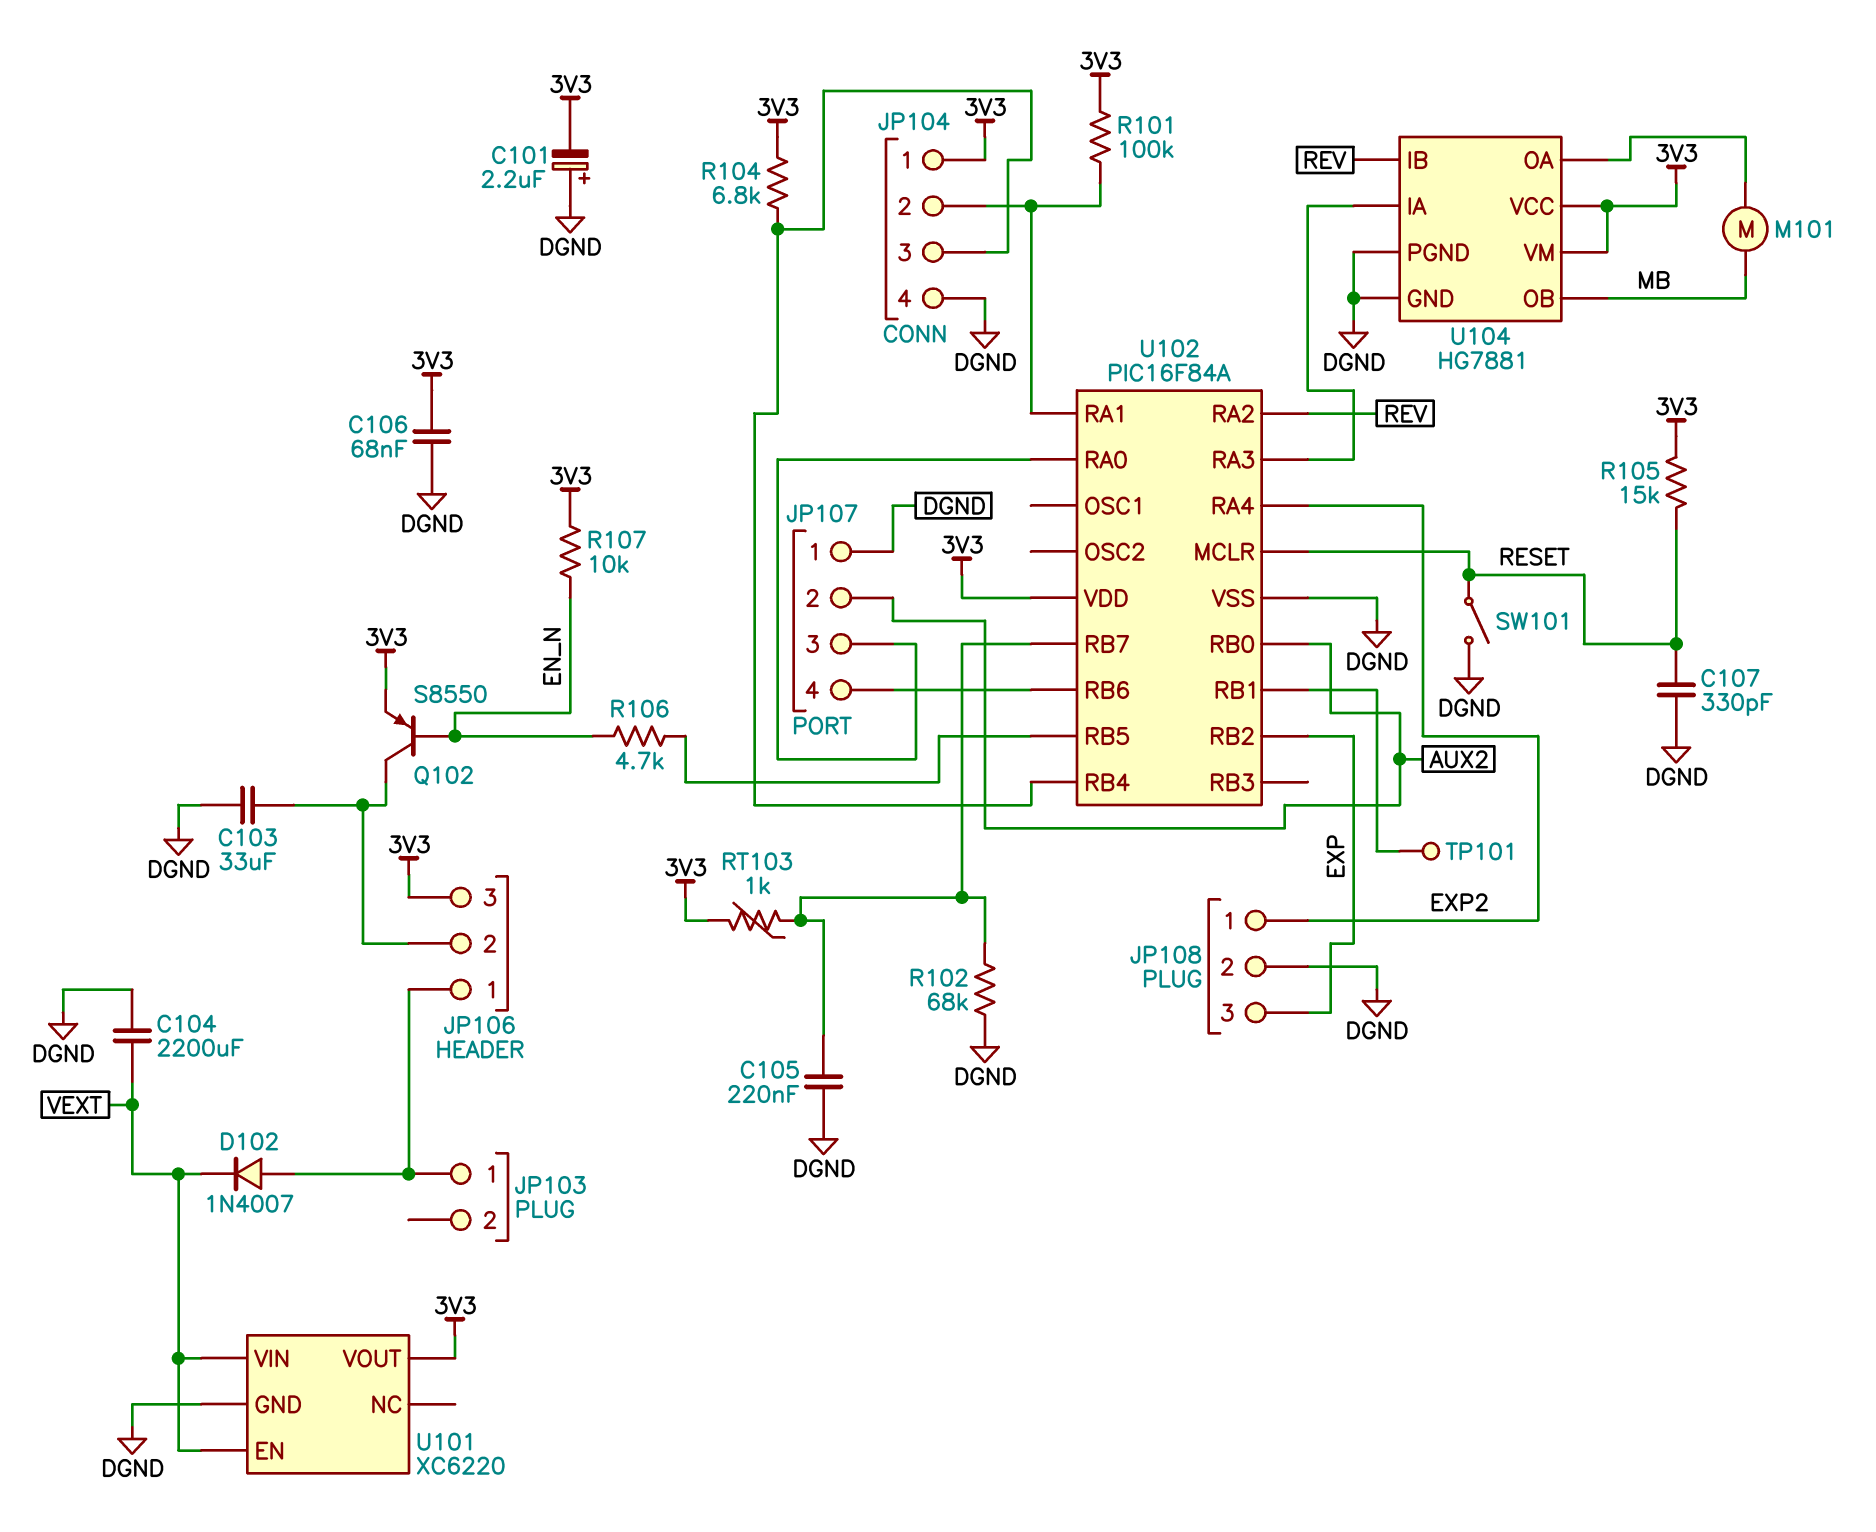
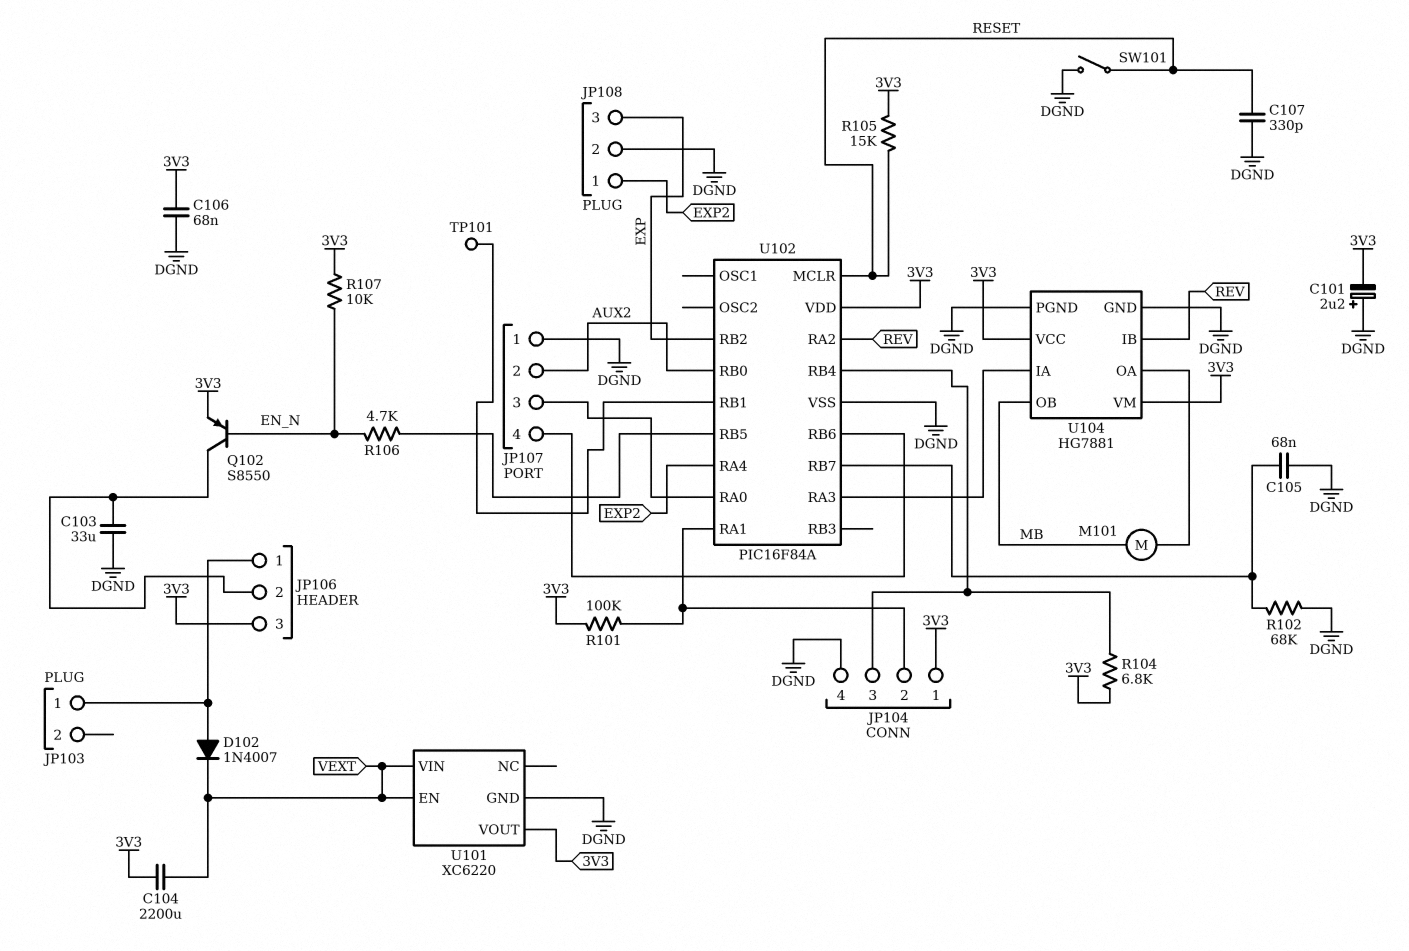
C104: 2200uF (DGND, VEXT) -> 2200uF (3V3, VEXT)
C105: 220nF (DGND, U102/RB7) -> 68nF (DGND, U102/RB7)
RT103: 1k (3V3, U102/RB7) -> none

